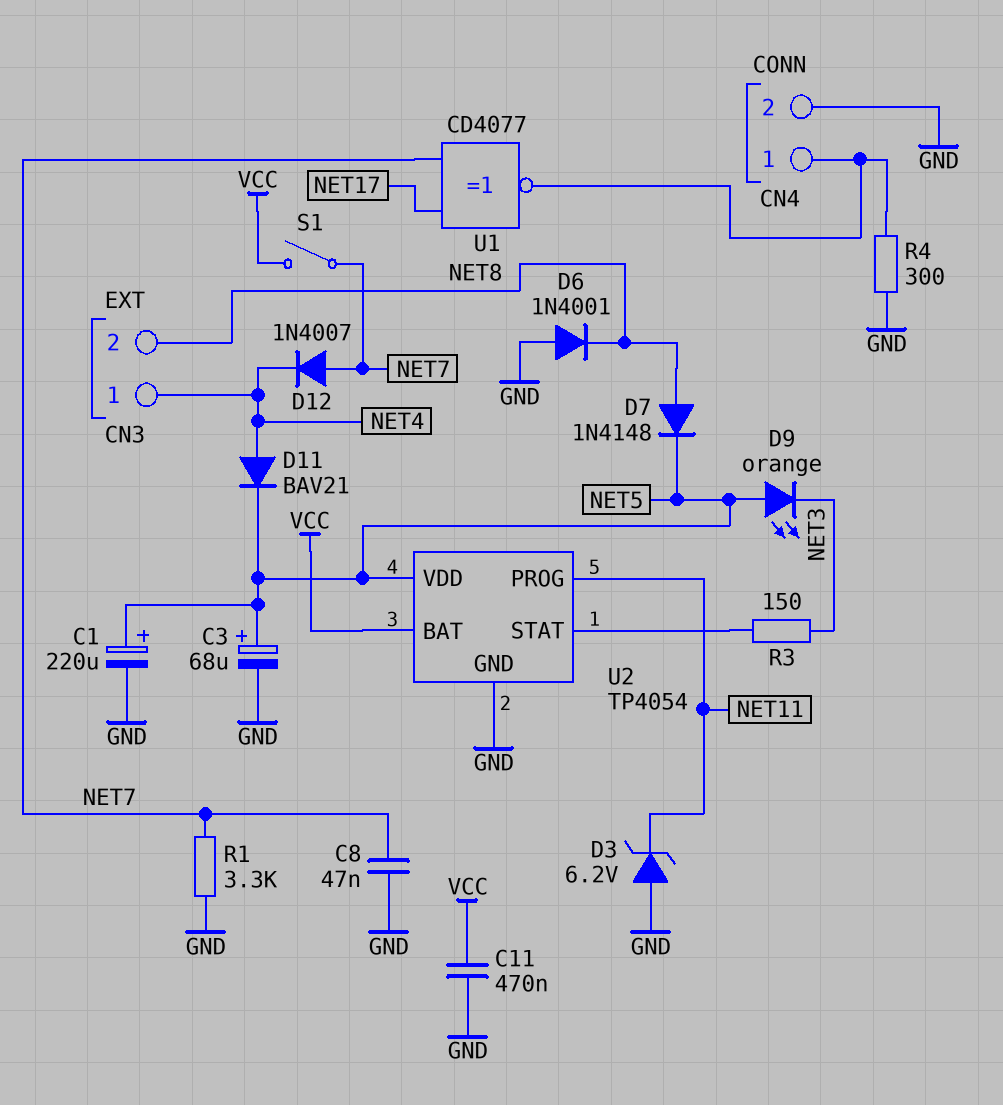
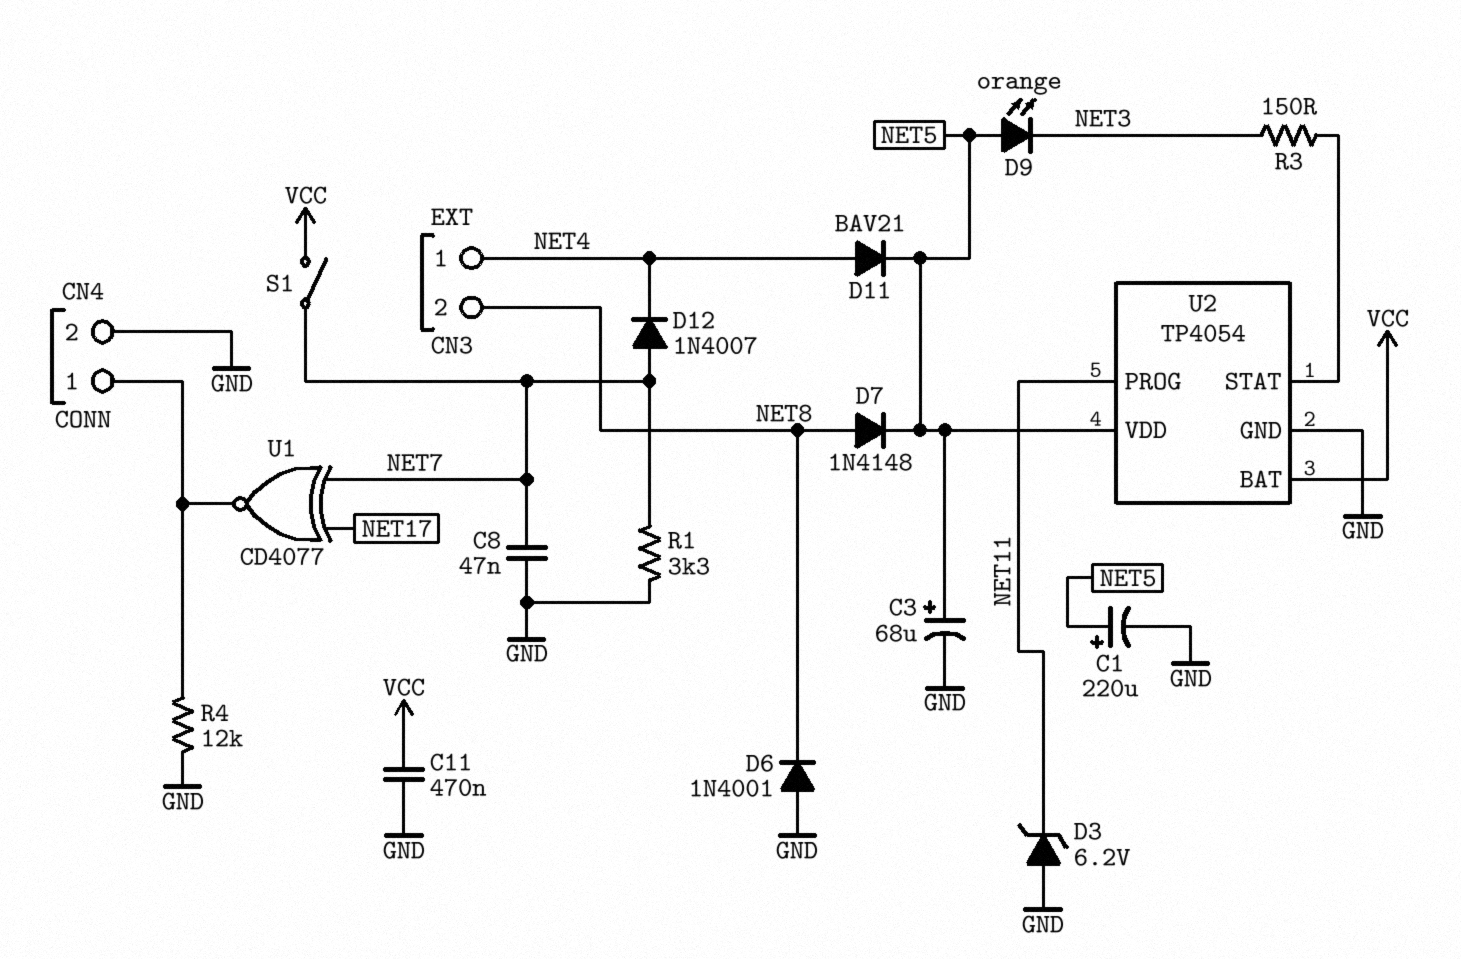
R4: 300 (CN4/1, GND) -> 12k (CN4/1, GND)

